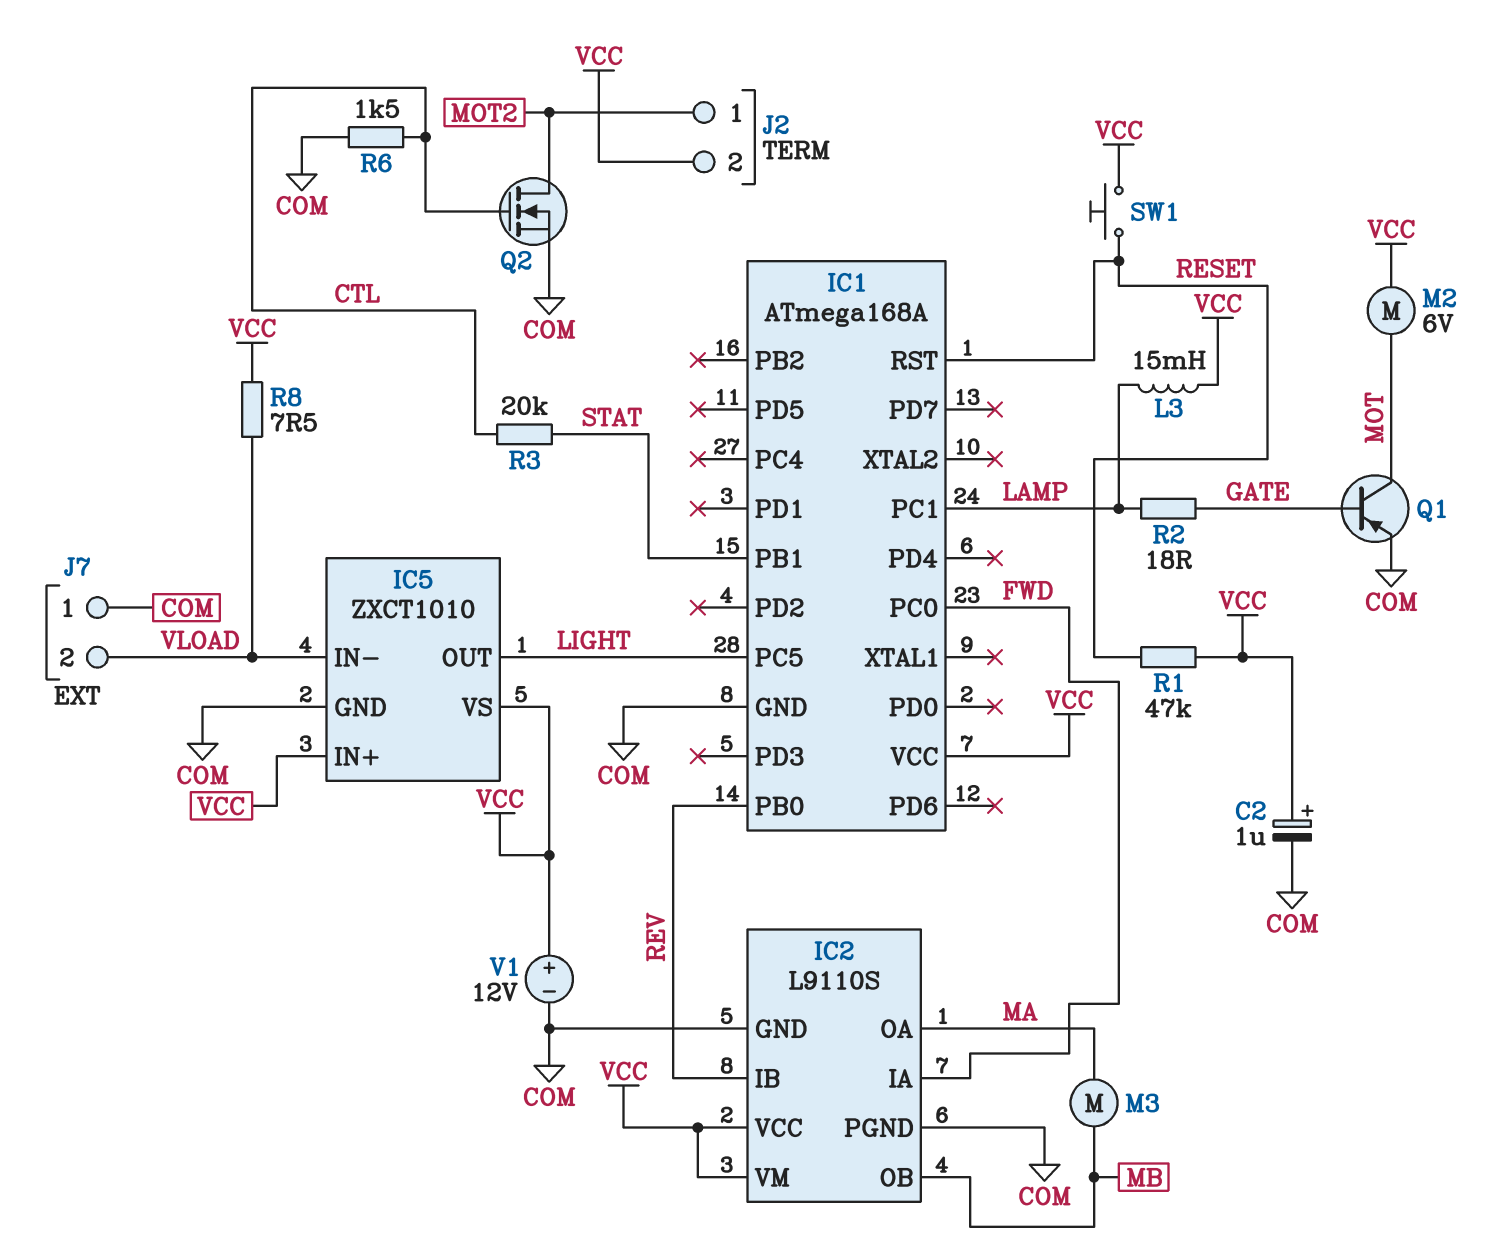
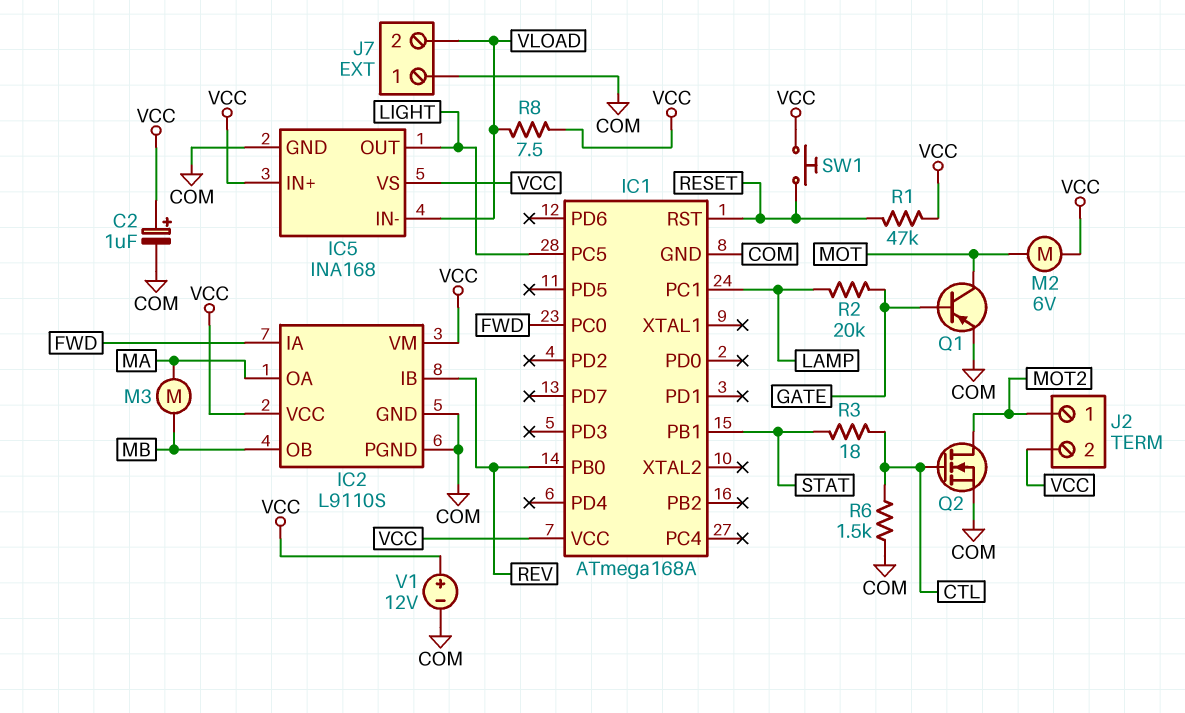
IC5: ZXCT1010 -> INA168
L3: 15mH (LAMP, VCC) -> none
R2: 18 (GATE, LAMP) -> 20k (GATE, LAMP)
R3: 20k (CTL, STAT) -> 18 (CTL, STAT)

